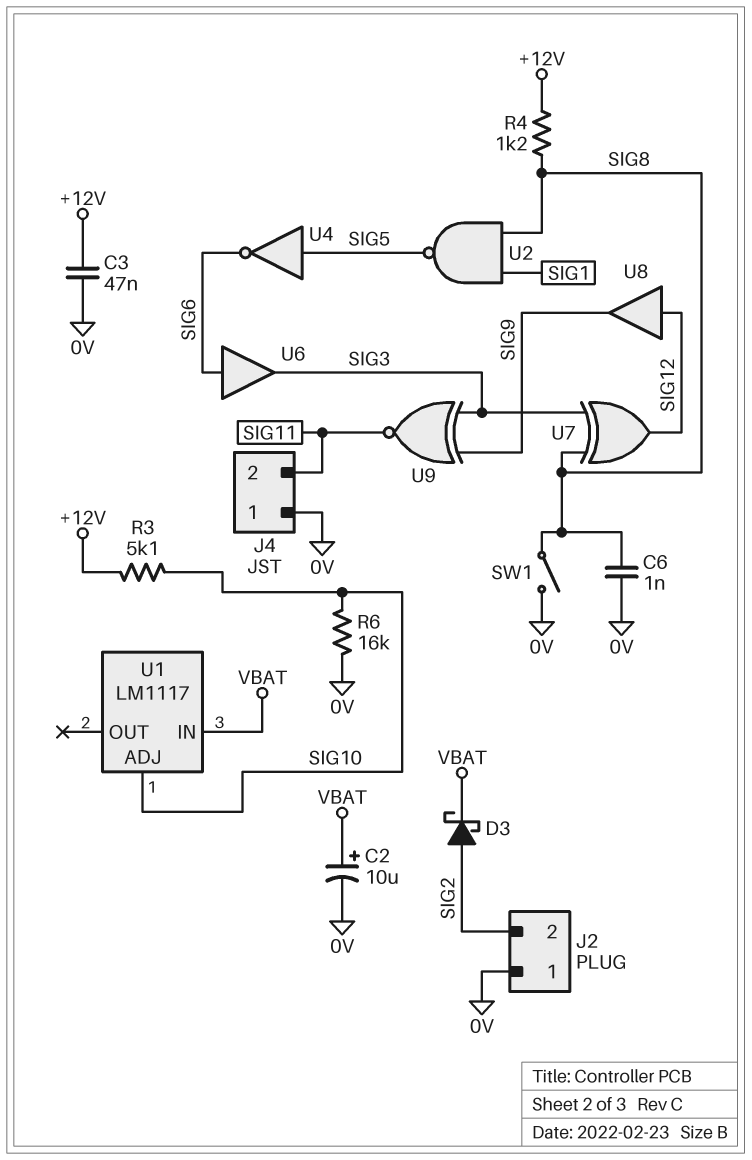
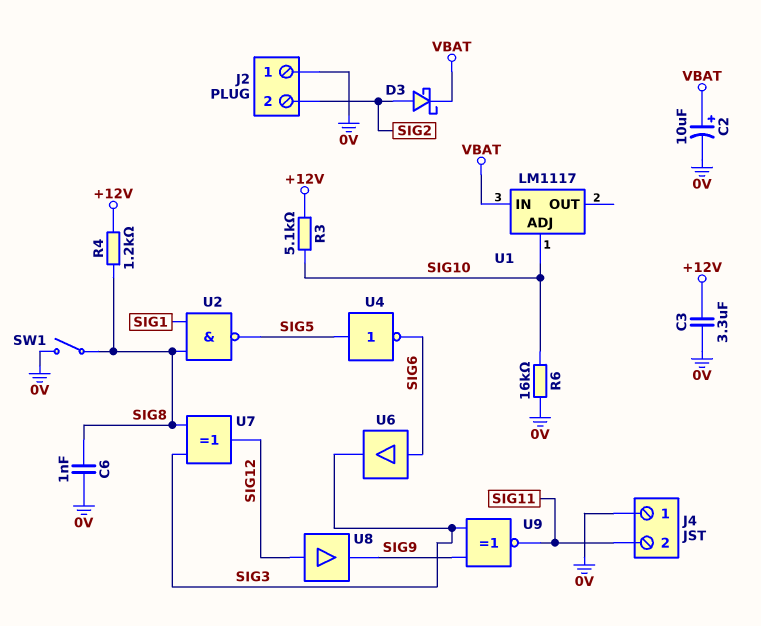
C3: 47nF (+12V, 0V) -> 3.3uF (+12V, 0V)

